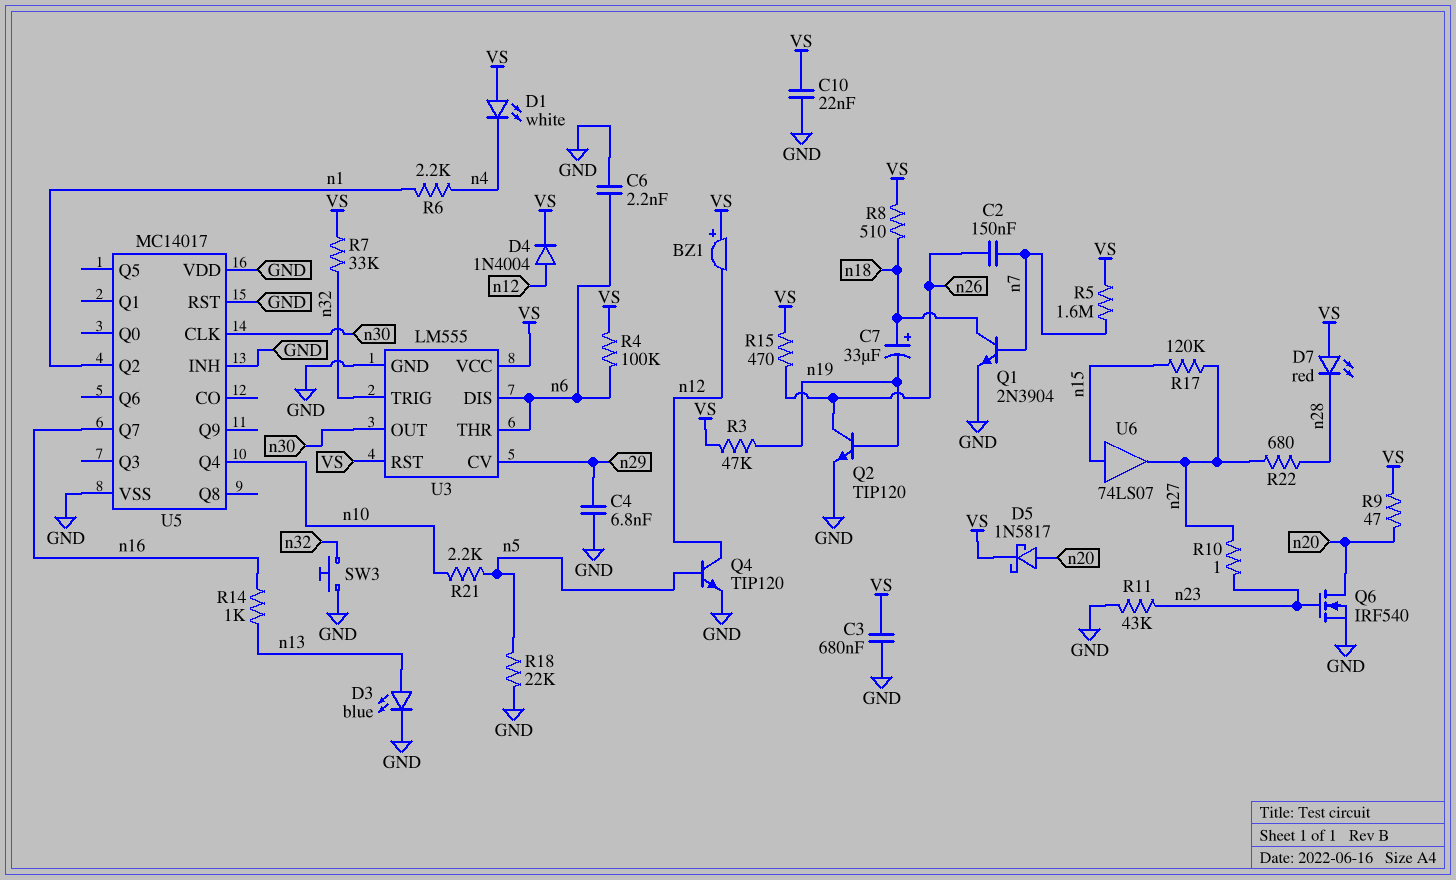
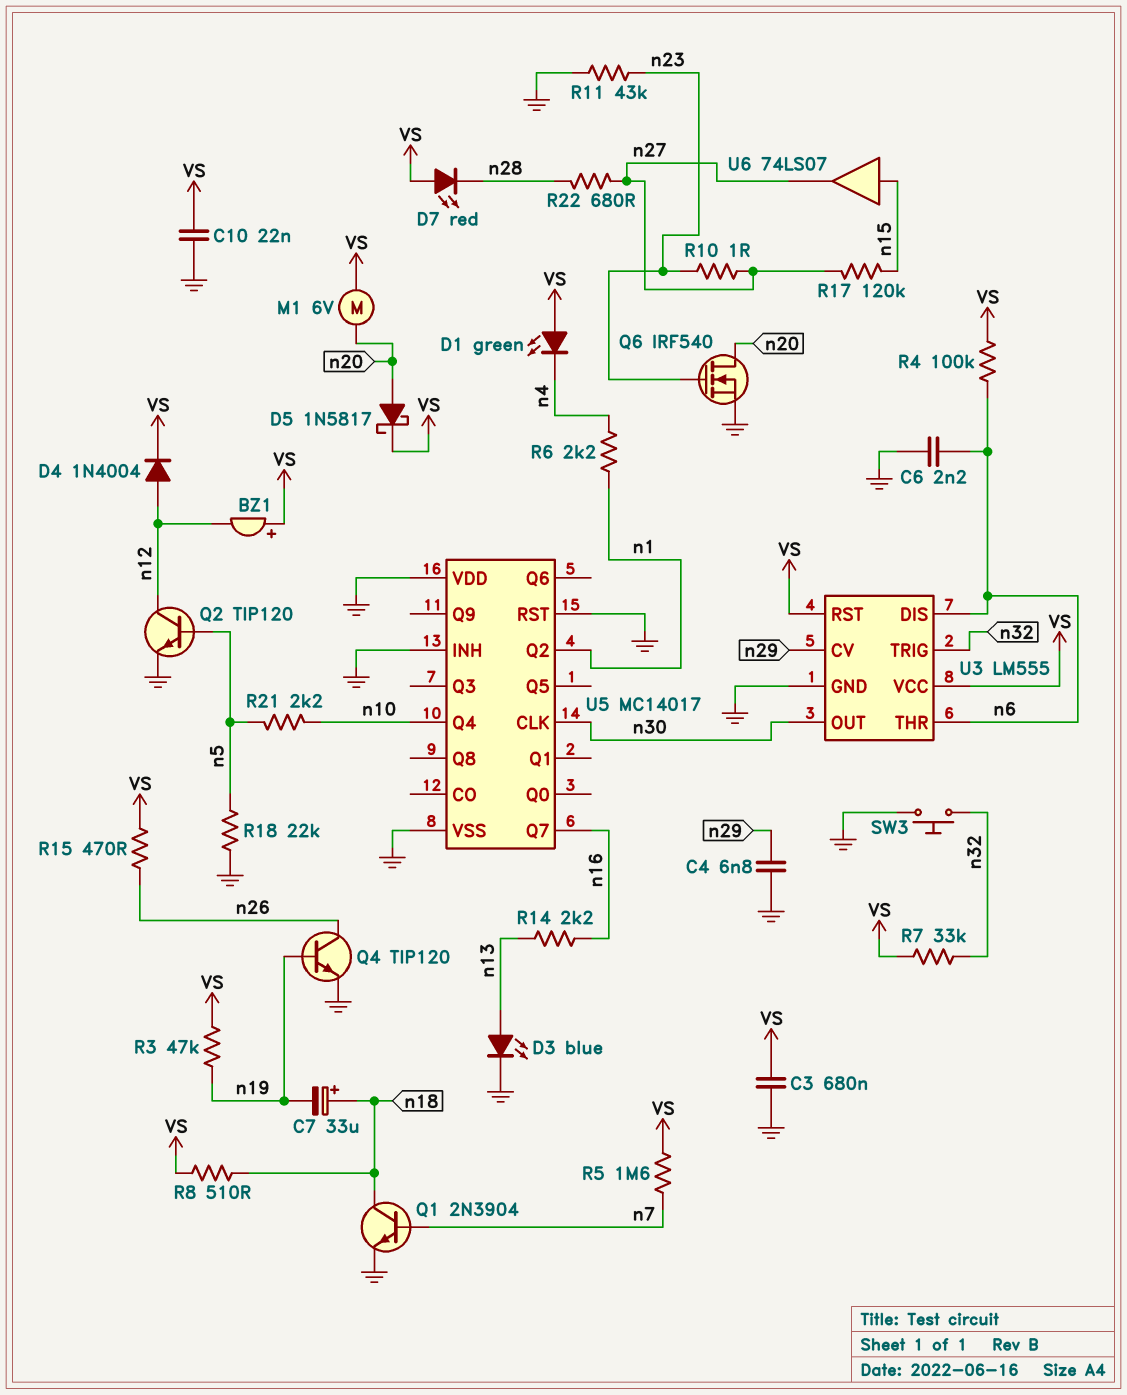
C2: 150nF (n7, n26) -> none
D1: LED white (A VS, K n4) -> LED green (A VS, K n4)
M1: none -> motor 6V (VS, n20)
Q2: NPN TIP120 (B n19, C n26, E GND) -> NPN TIP120 (B n5, C n12, E GND)
Q4: NPN TIP120 (B n5, C n12, E GND) -> NPN TIP120 (B n19, C n26, E GND)
R9: 47 (VS, n20) -> none
R14: 1k (n13, n16) -> 2.2k (n13, n16)

